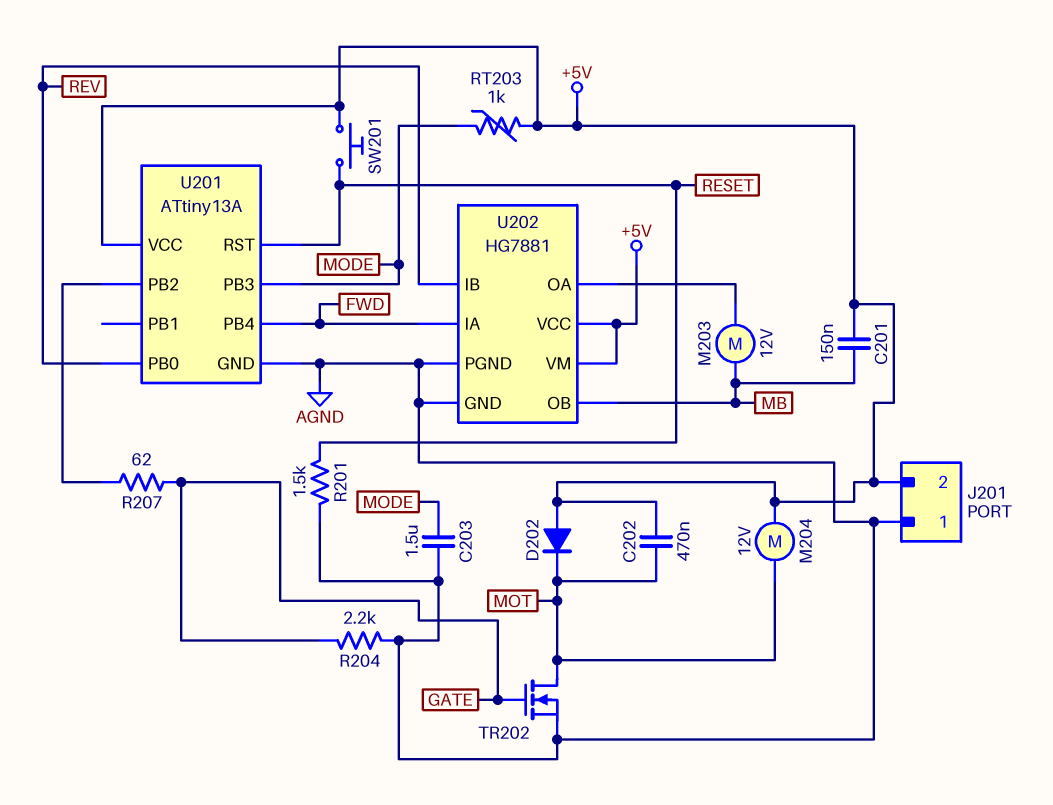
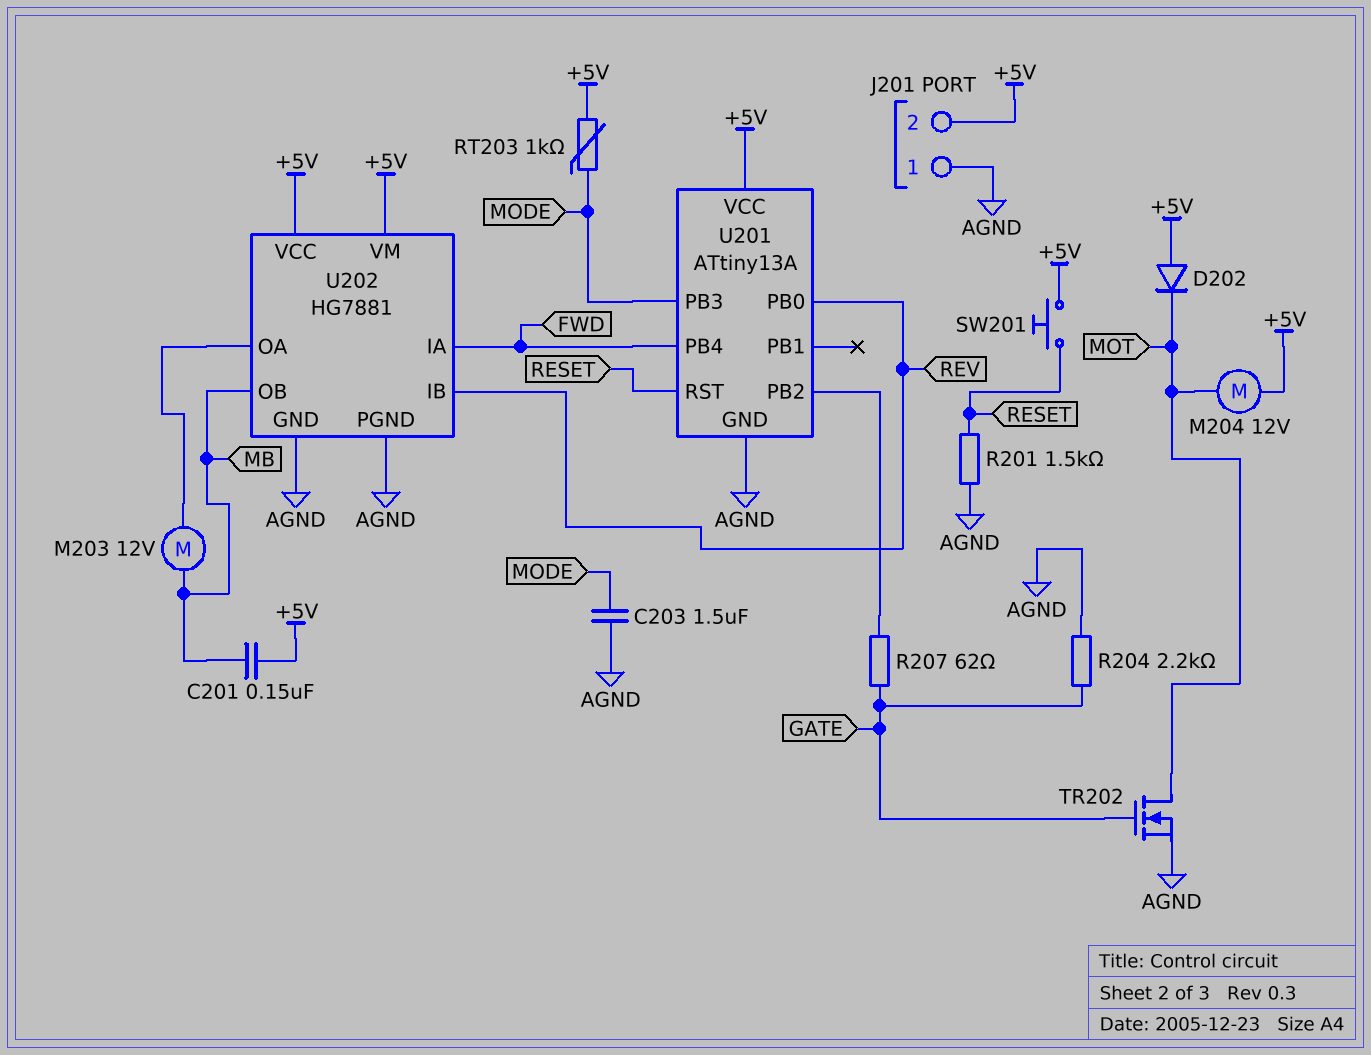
C202: 470nF (+5V, MOT) -> none

